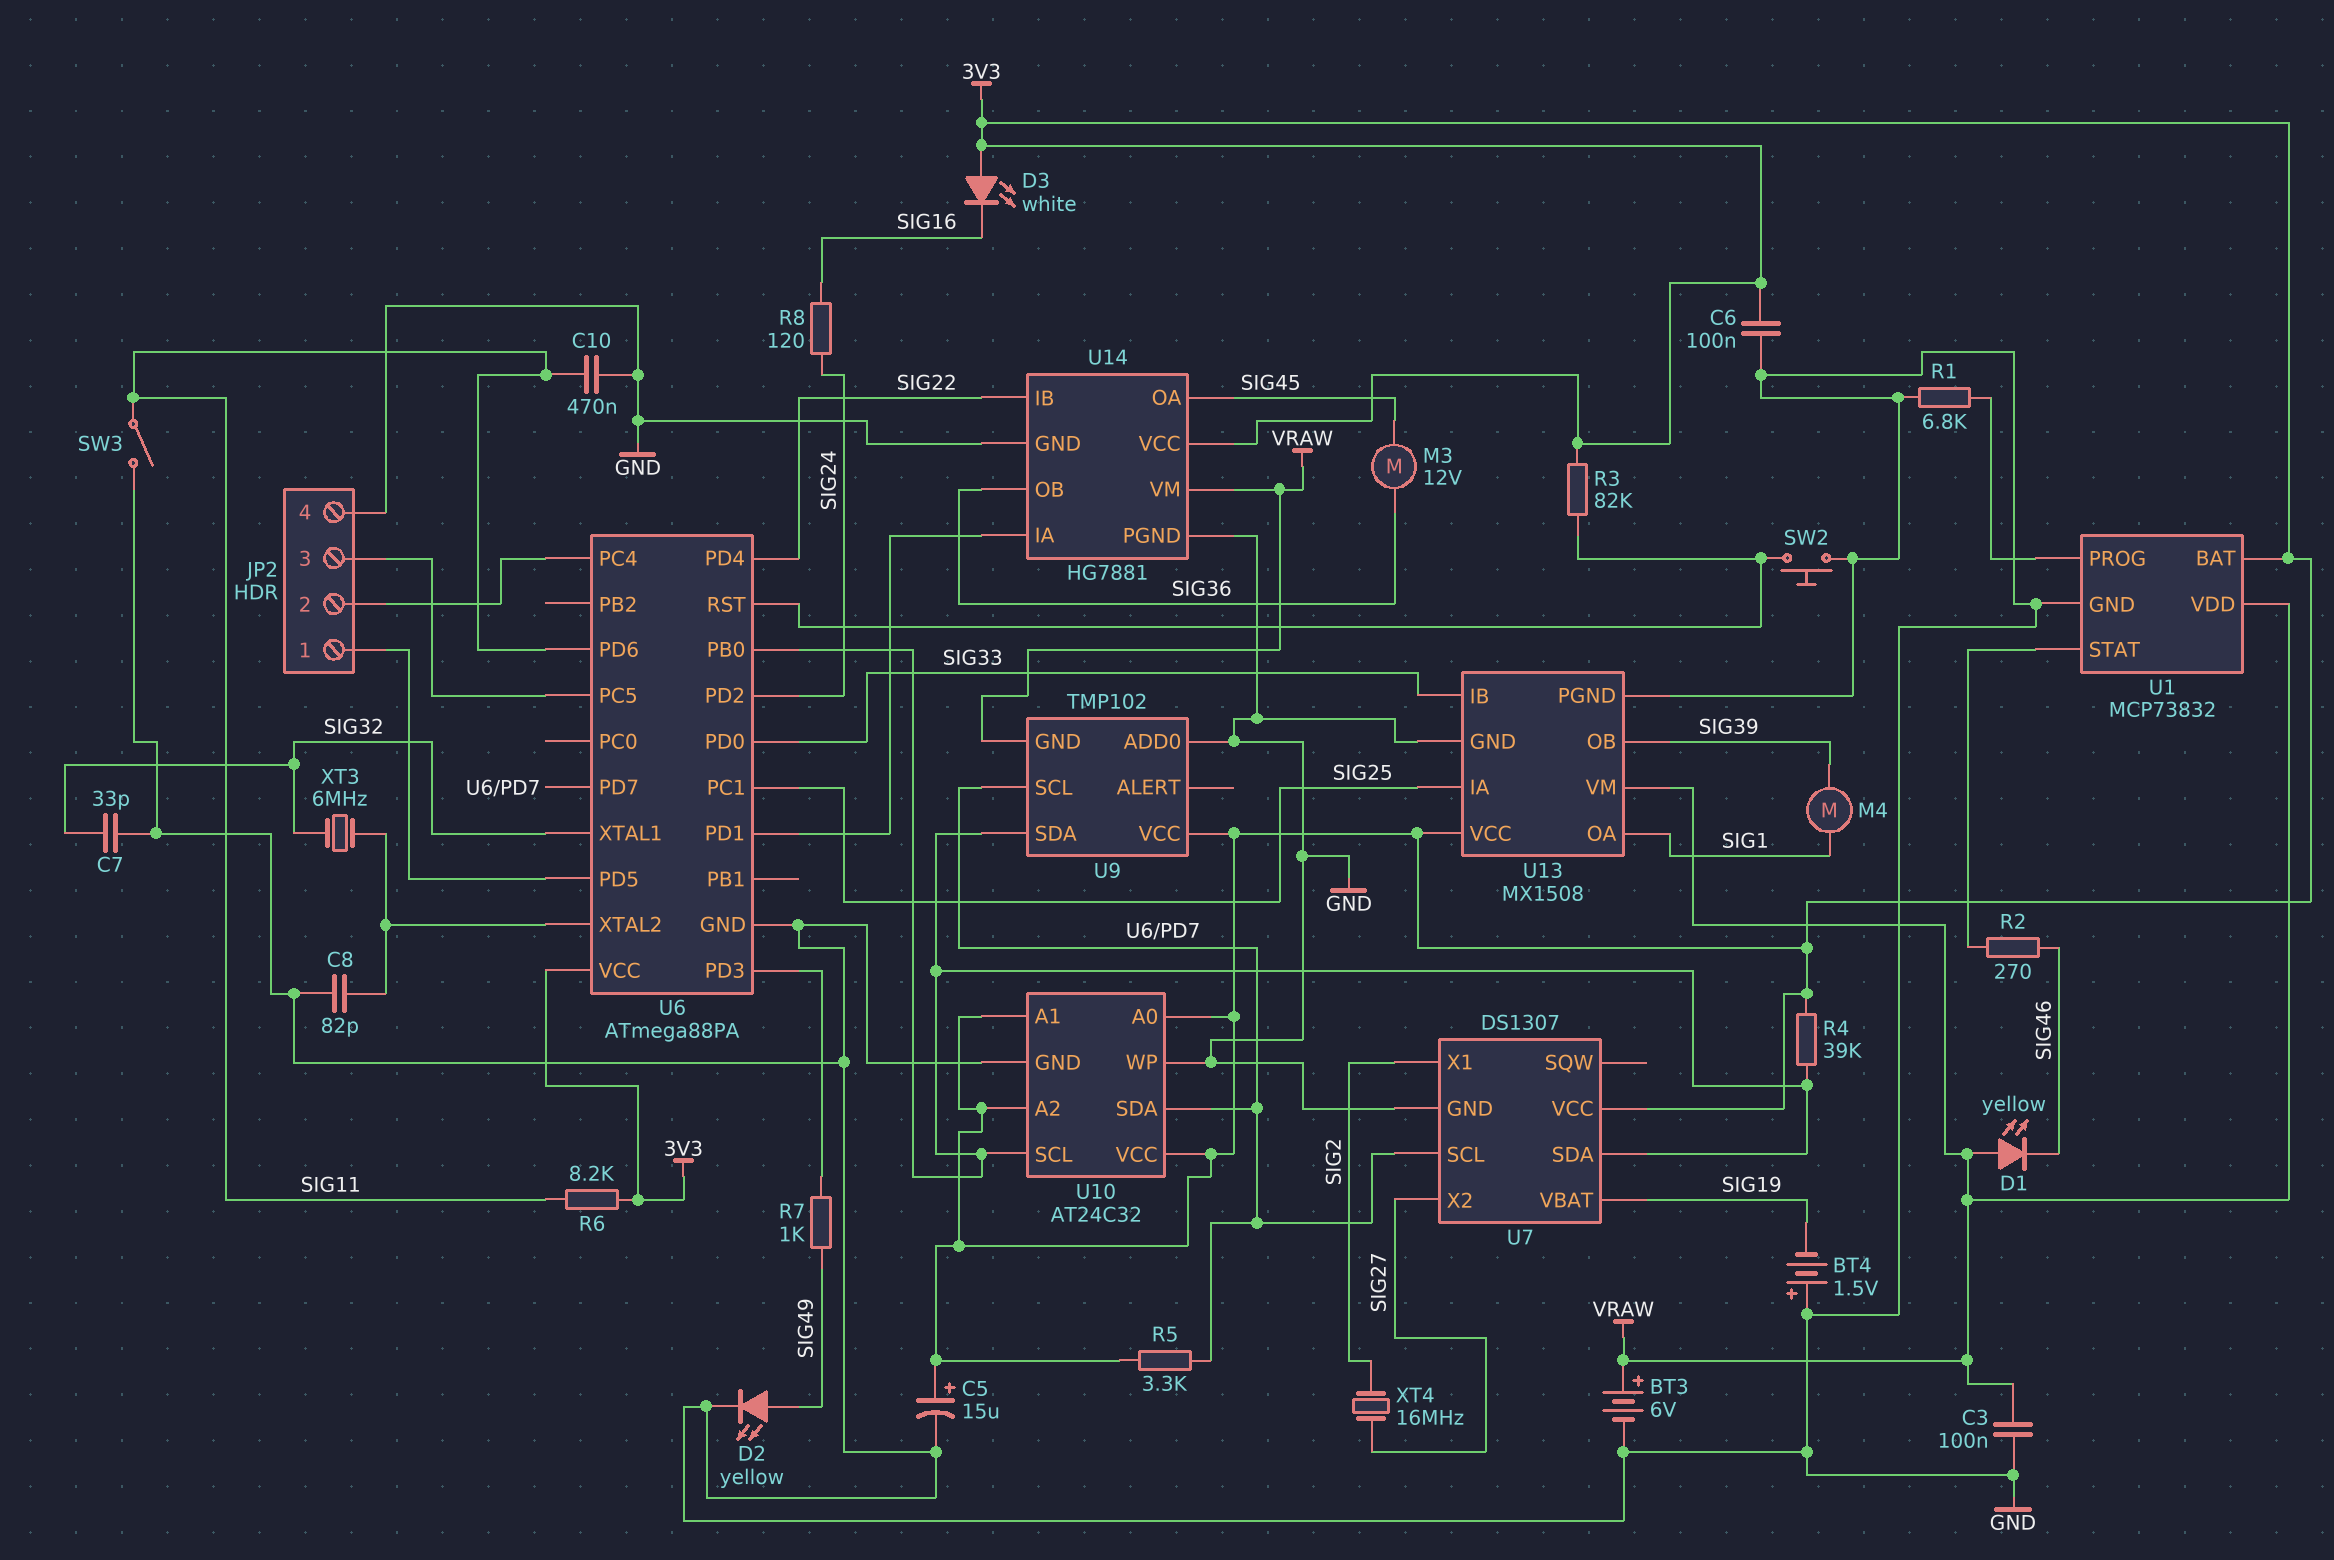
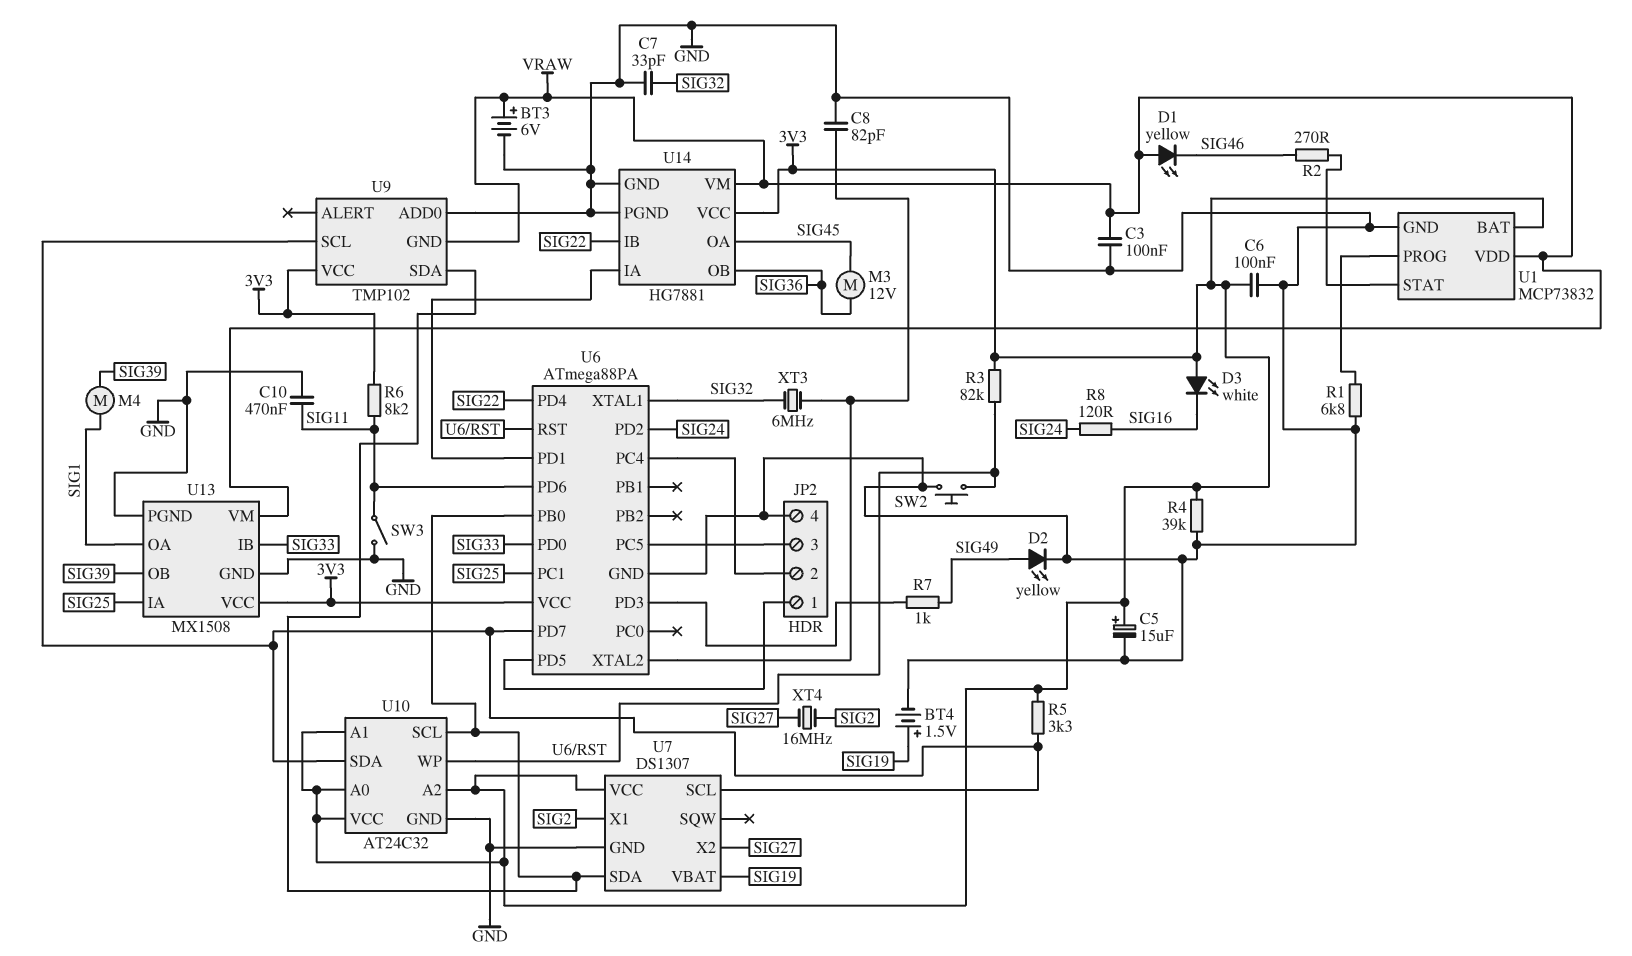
BT4: 1.5V (plus GND, minus SIG19) -> 1.5V (plus SIG19, minus GND)
R4: 39k (3V3, U6/PB0) -> 39k (3V3, GND)
U10 pin WP: GND -> U6/RST

